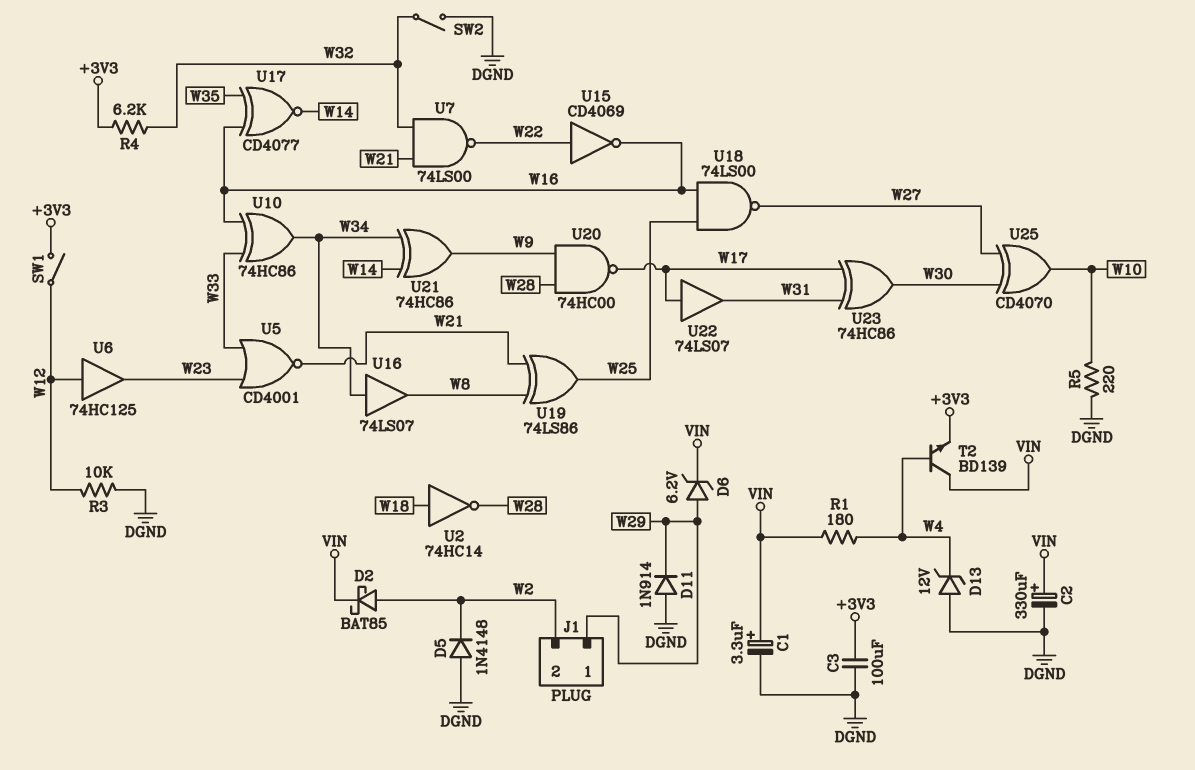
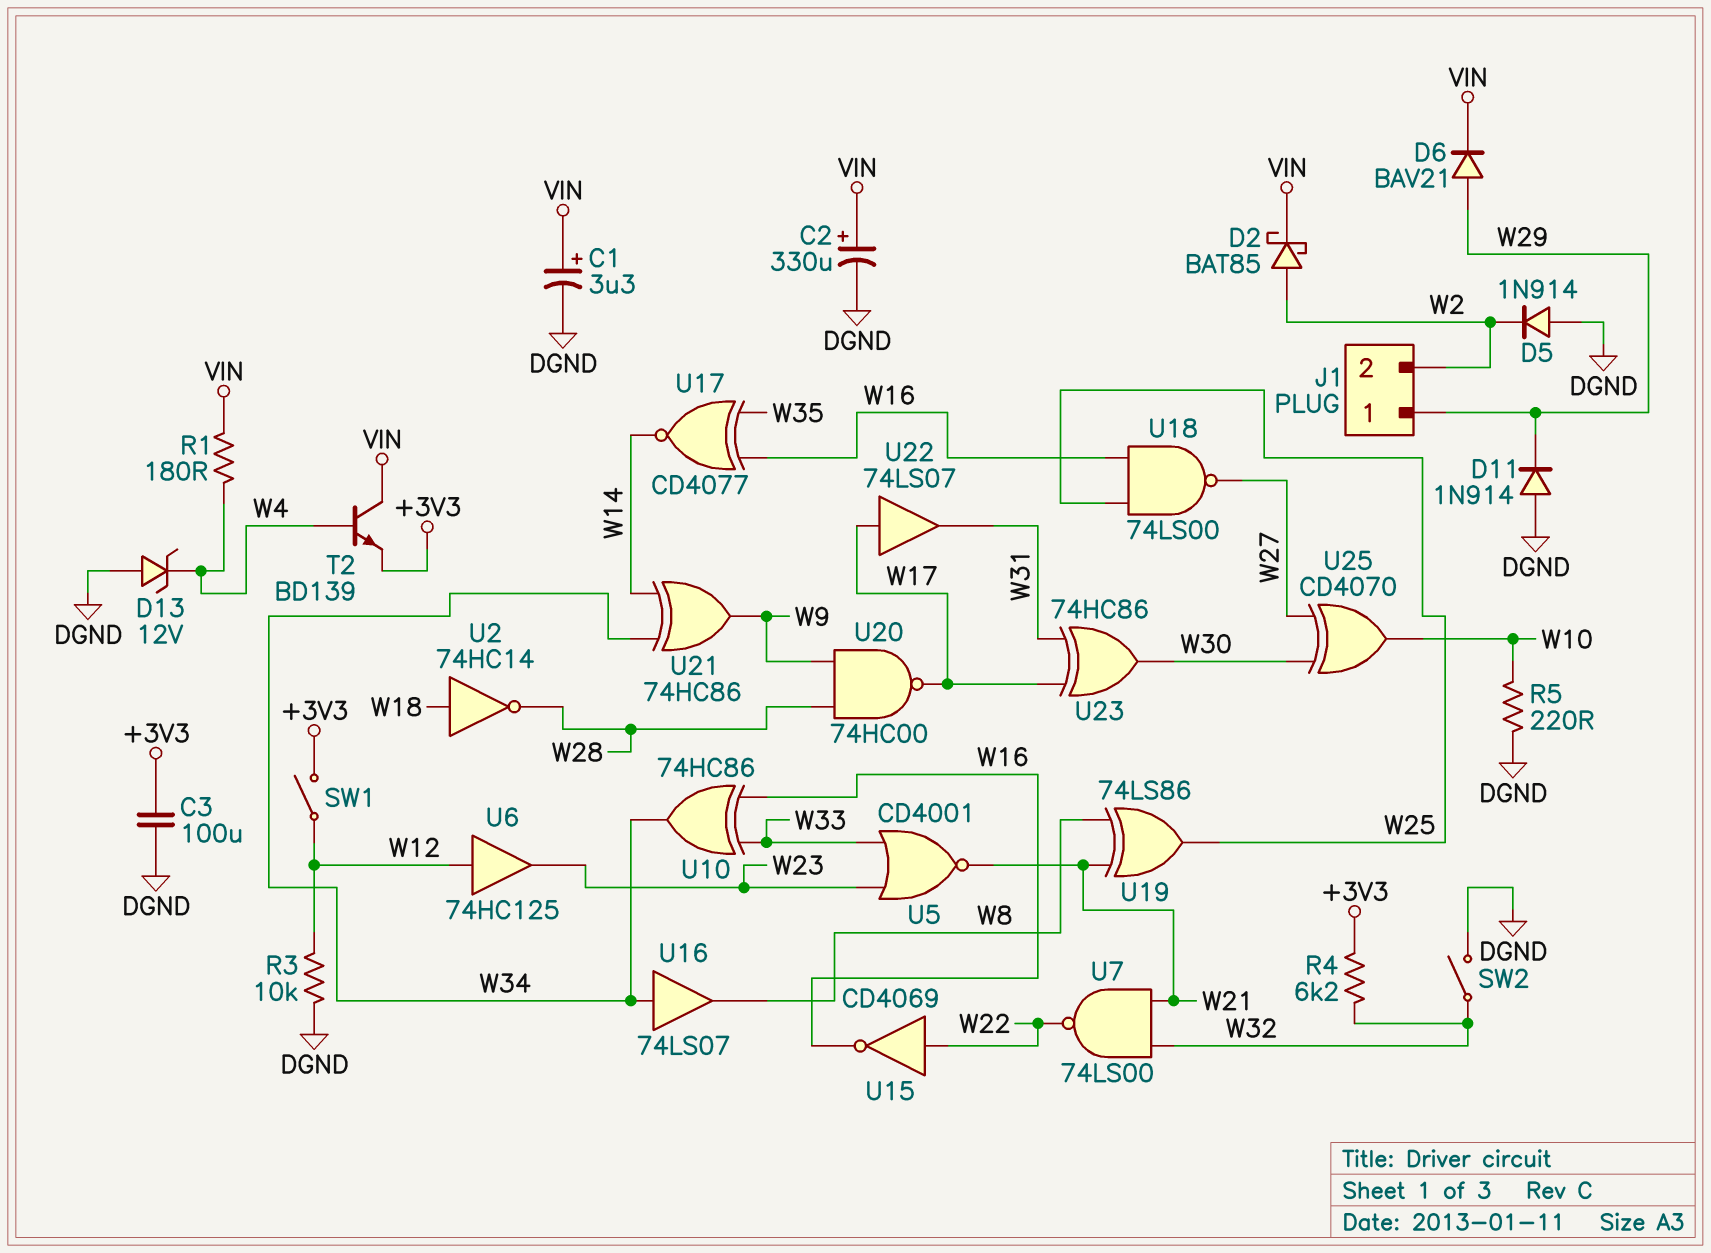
D5: diode 1N4148 (A DGND, K W2) -> diode 1N914 (A DGND, K W2)
D6: zener 6.2V (A W29, K VIN) -> diode BAV21 (A W29, K VIN)

